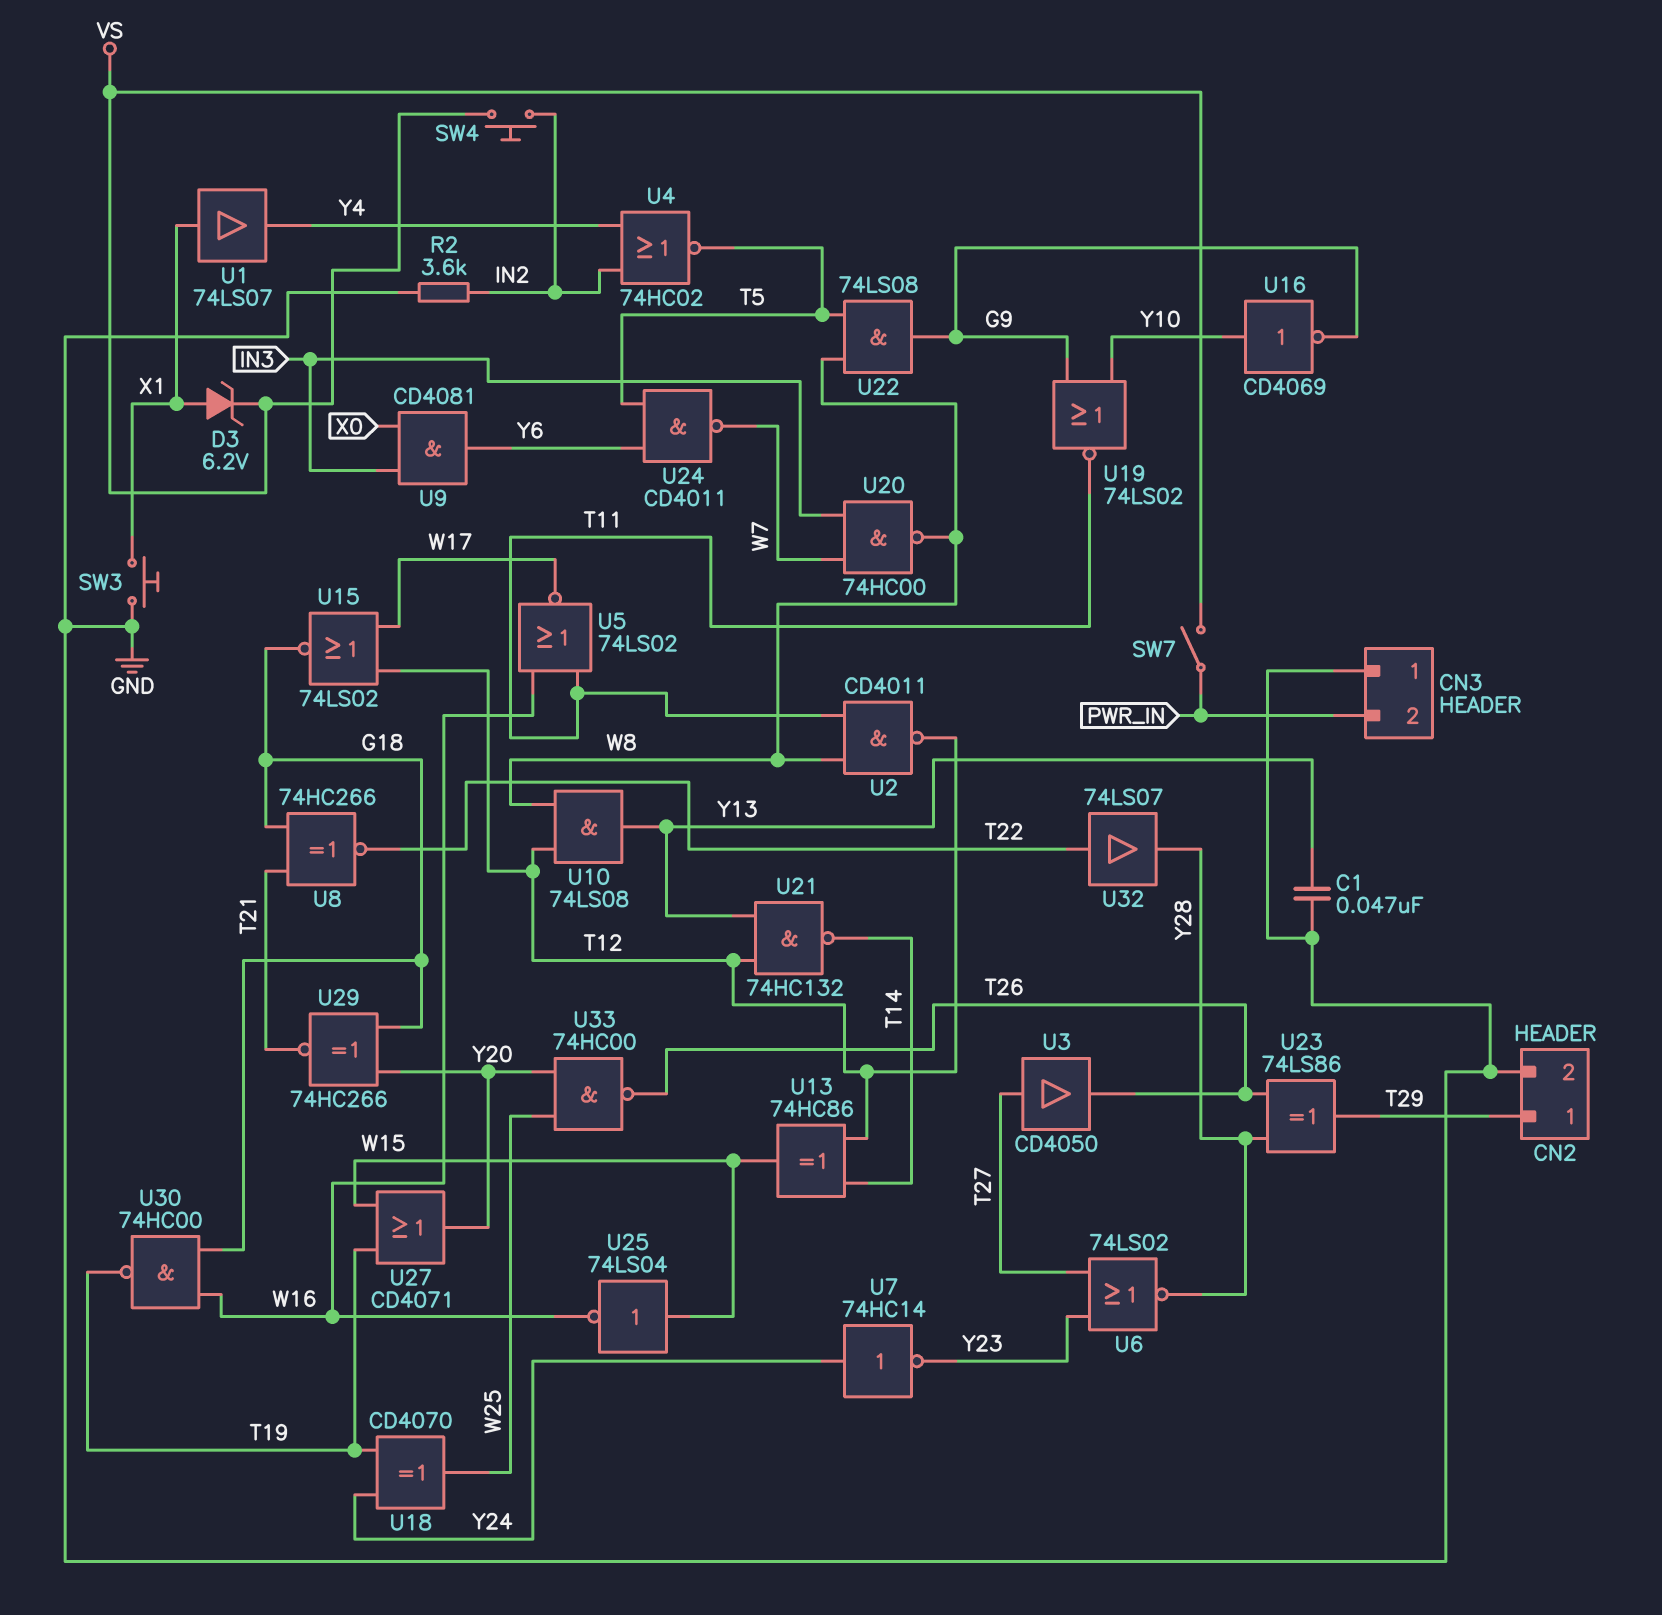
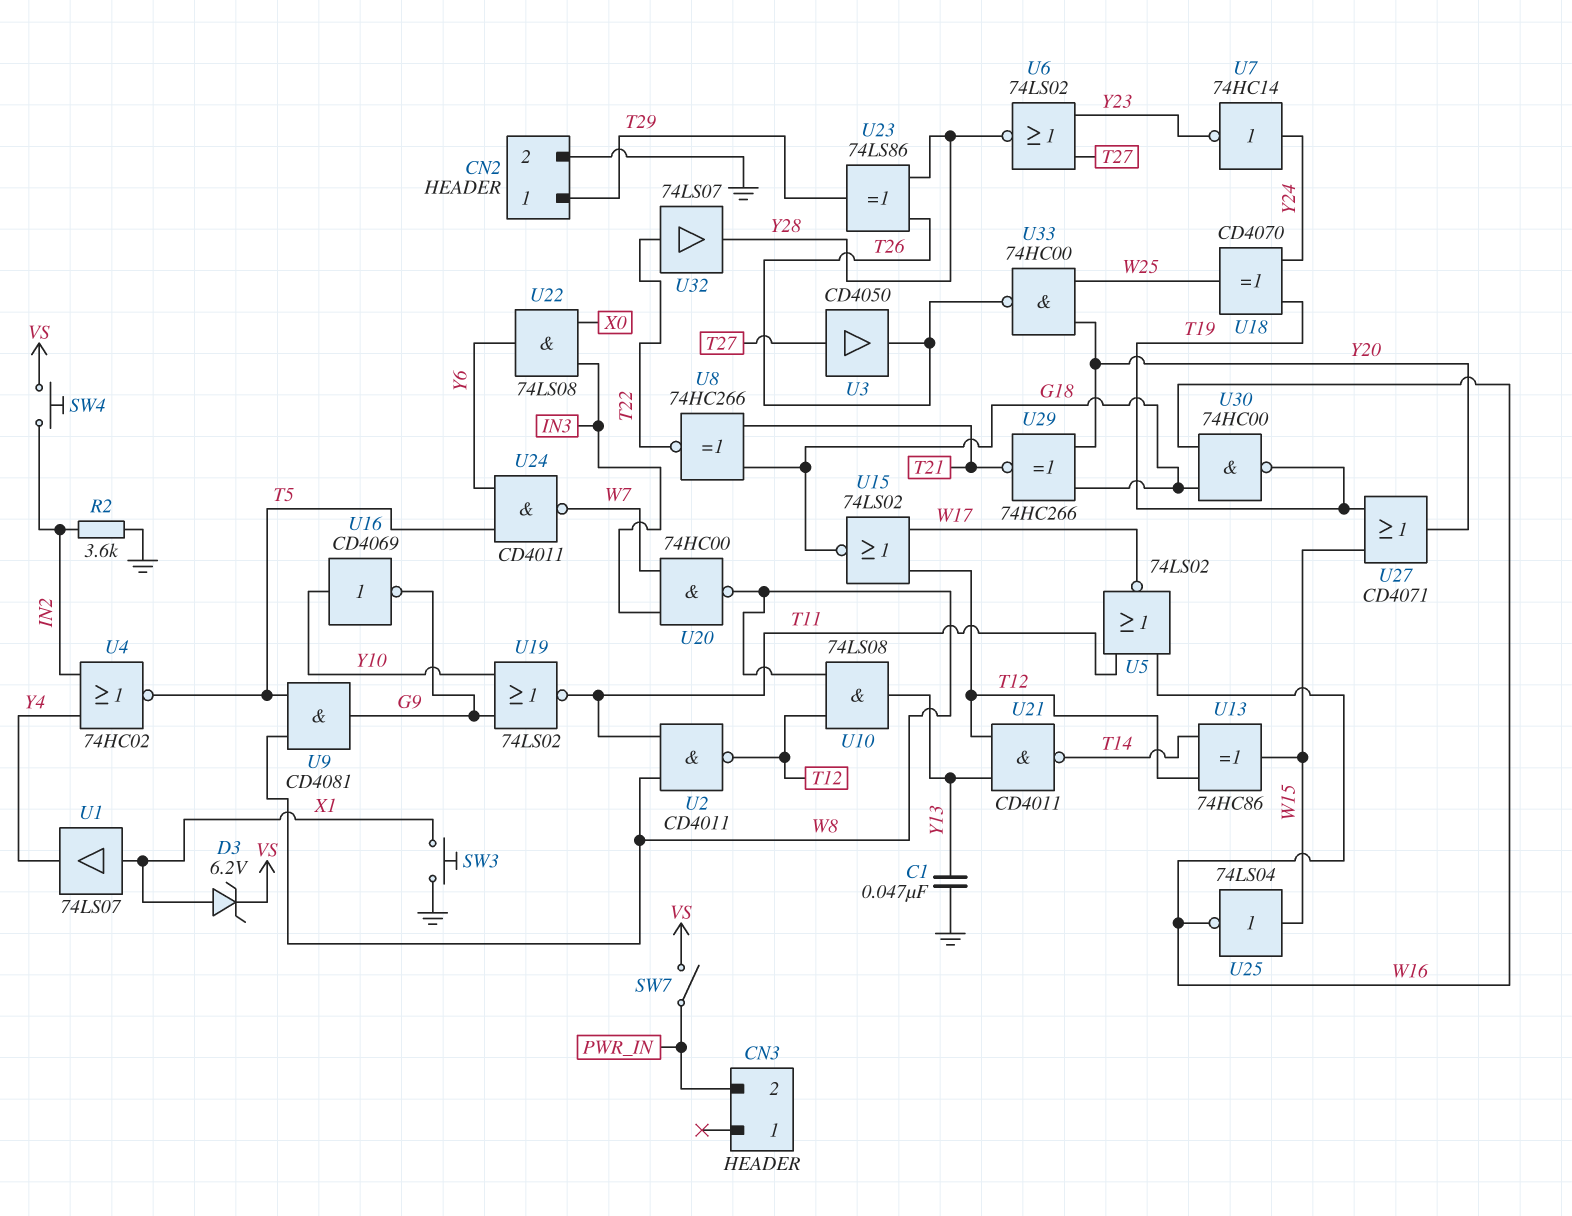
CN3 pin 1: GND -> none
U9: AND CD4081 (in IN3, in X0, out Y6) -> AND CD4081 (in T5, in W8, out G9)
U21: NAND 74HC132 (in T12, in Y13, out T14) -> NAND CD4011 (in T12, in Y13, out T14)
U22: AND 74LS08 (in T5, in W8, out G9) -> AND 74LS08 (in IN3, in X0, out Y6)

